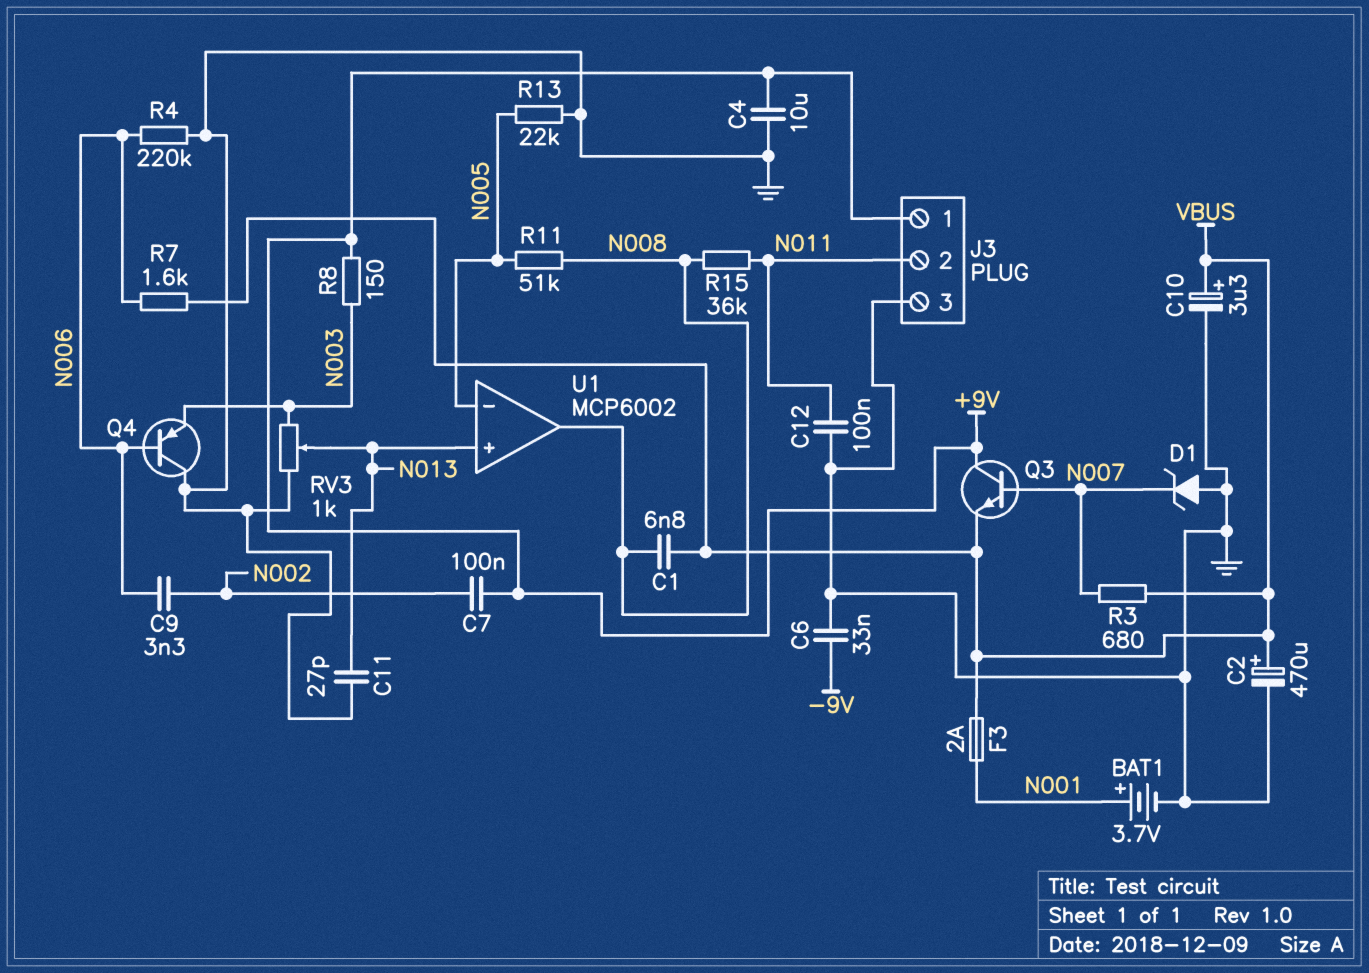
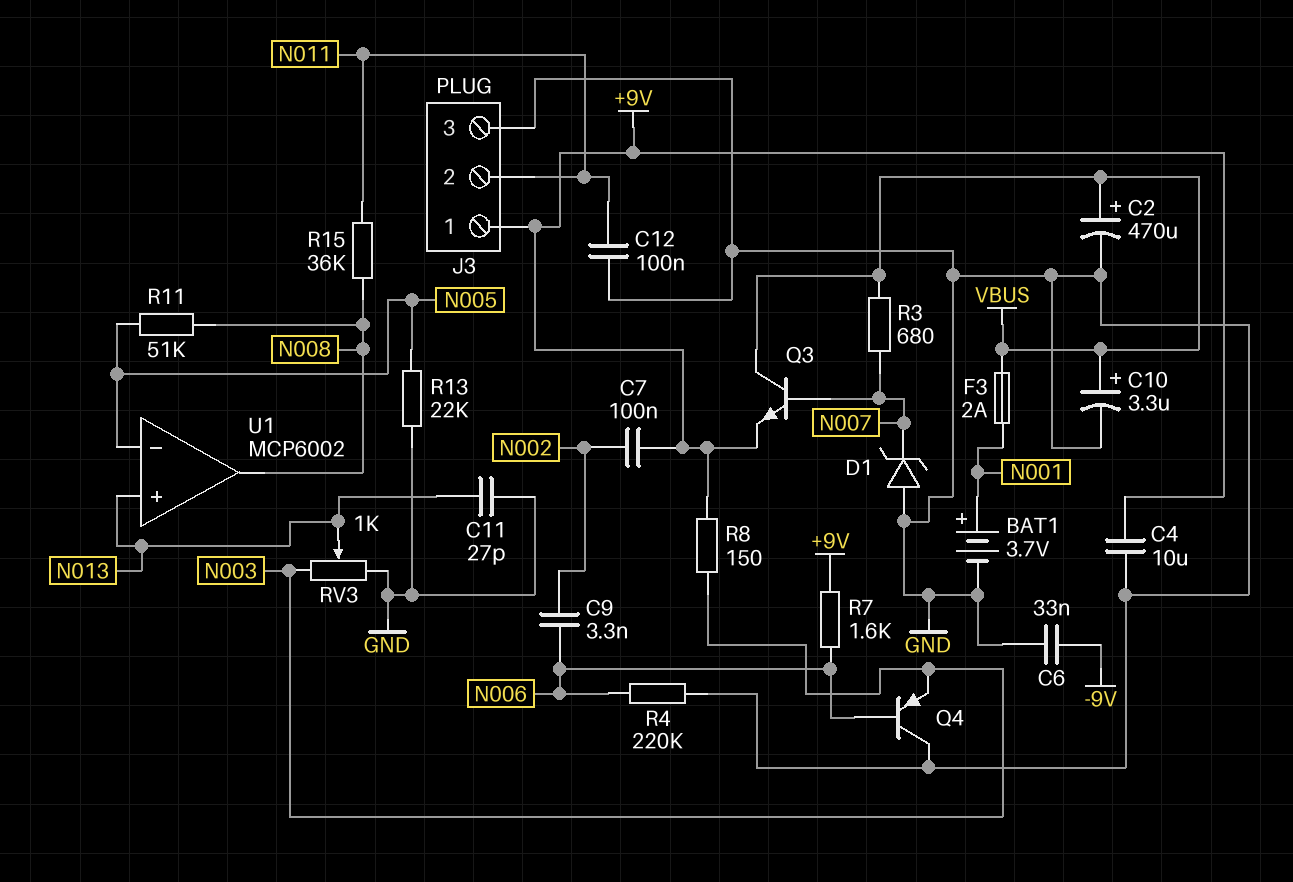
C1: 6.8nF (N008, VBUS) -> none
Q3: NPN (B N007, C +9V, E VBUS) -> NPN (B N007, C VBUS, E +9V)
R7: 1.6k (N006, VBUS) -> 1.6k (+9V, N006)

